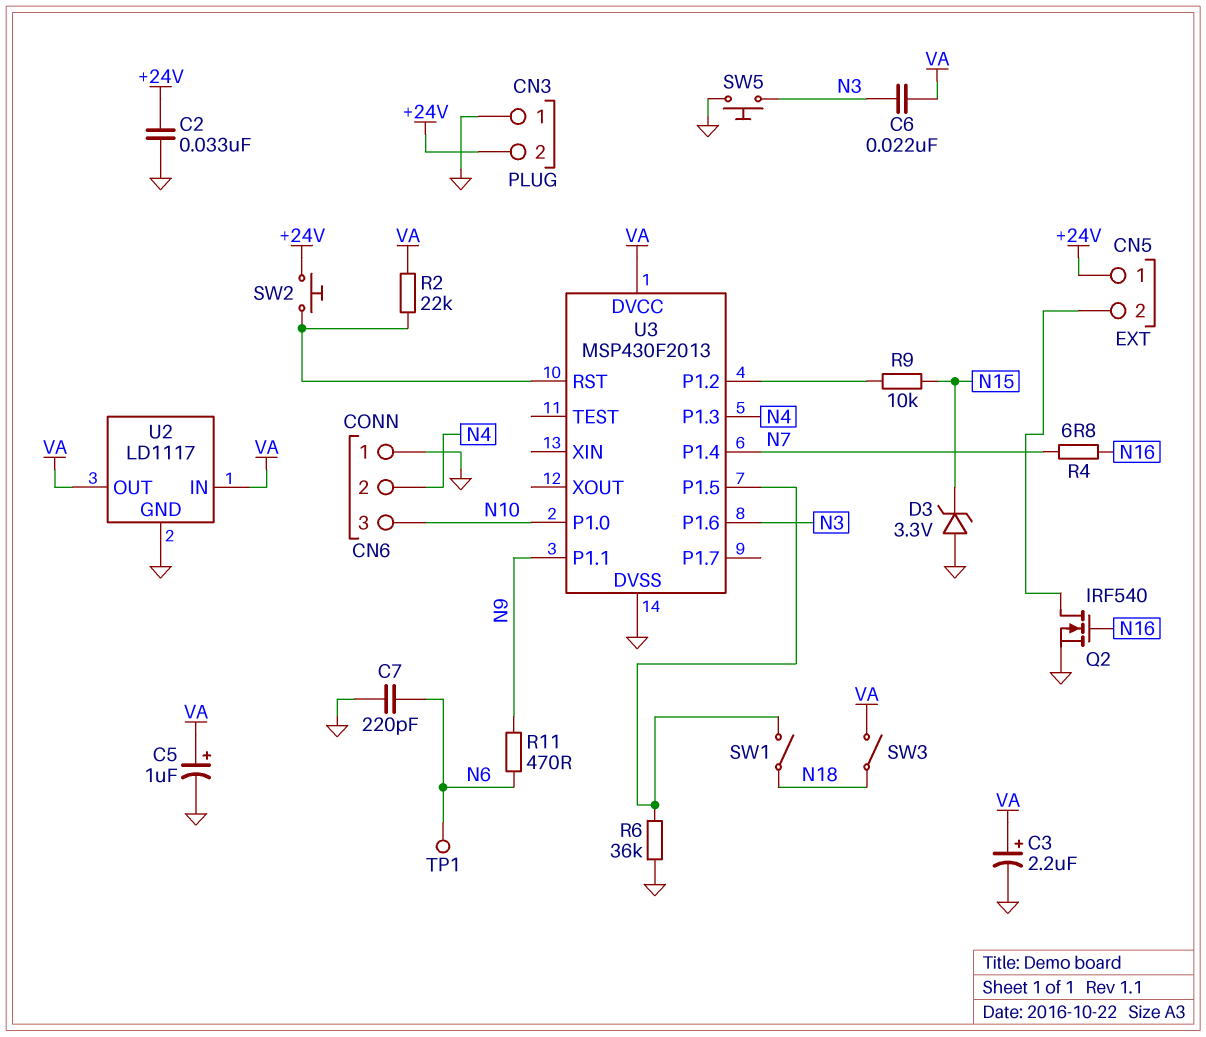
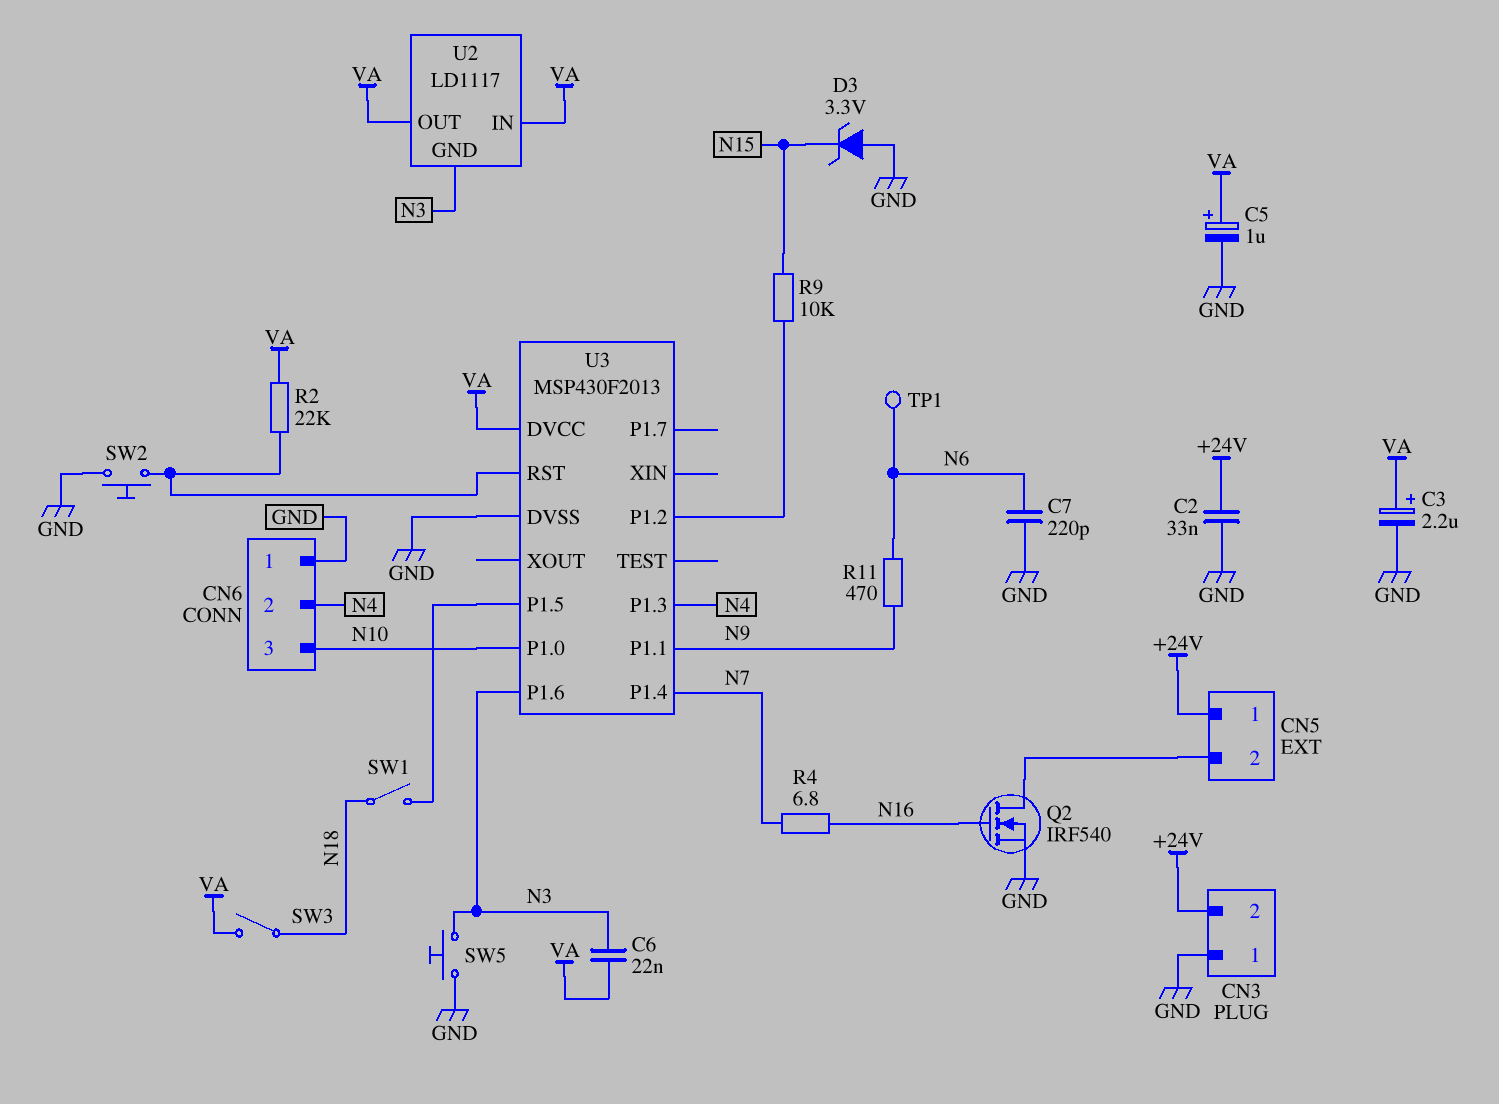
R6: 36k (GND, U3/P1.5) -> none
SW2: button (+24V, U3/RST) -> button (GND, U3/RST)
U2 pin GND: GND -> N3

